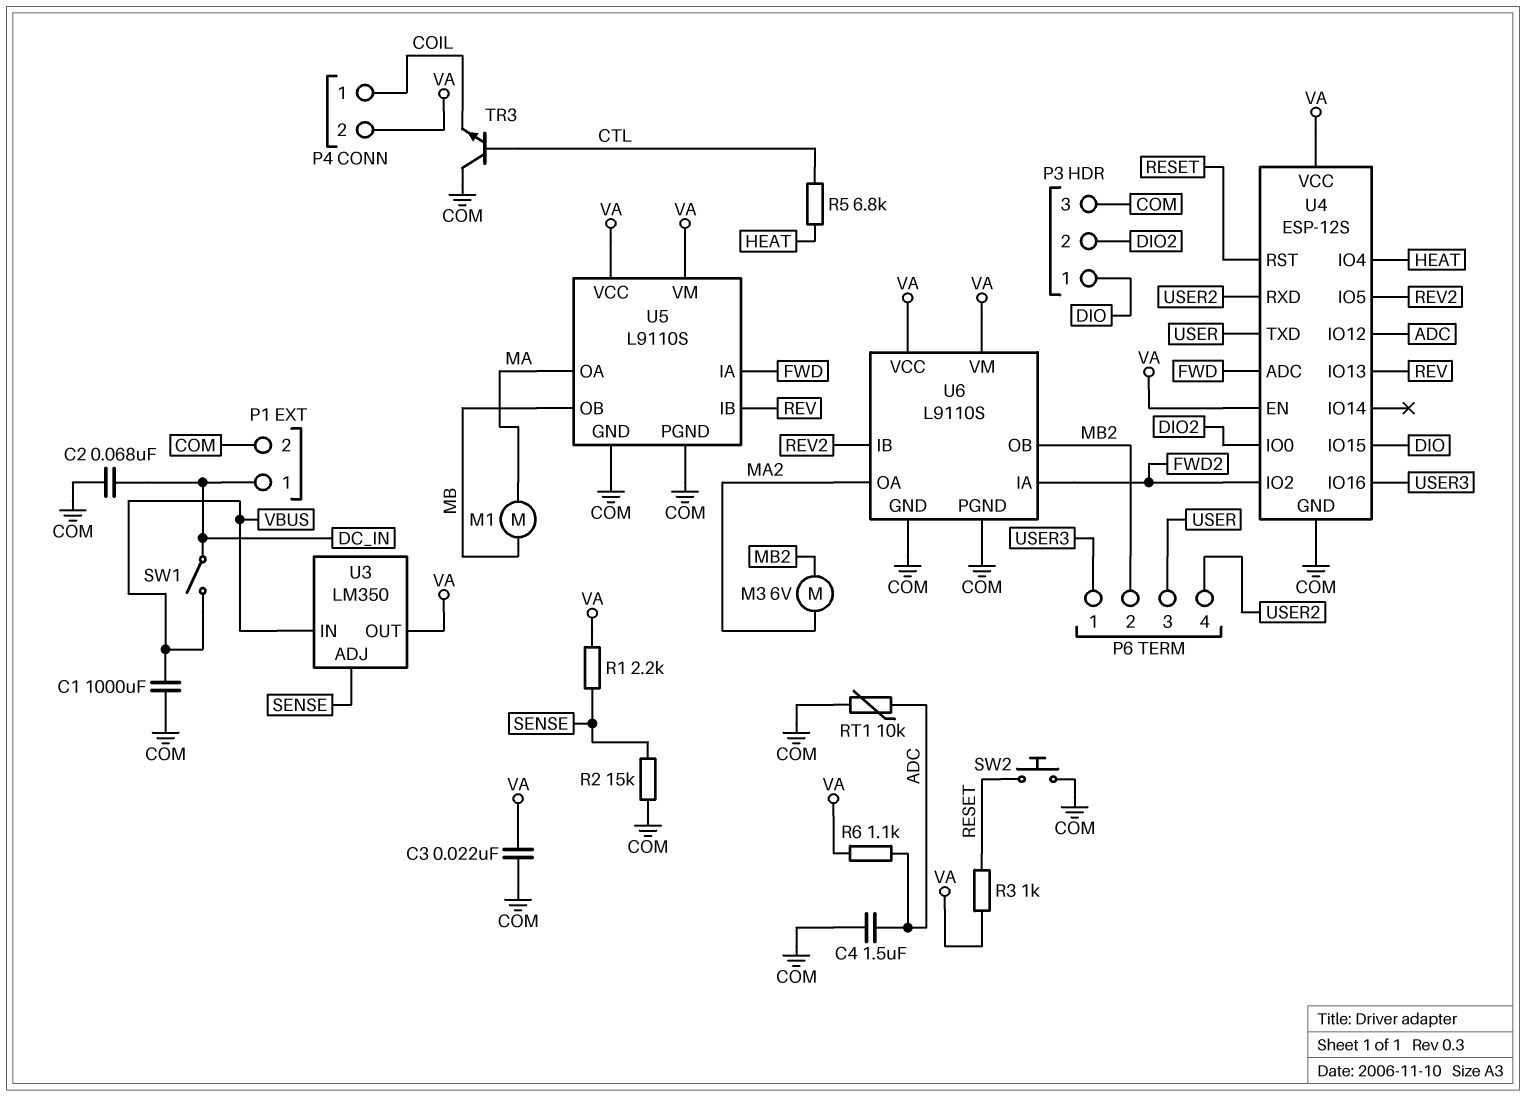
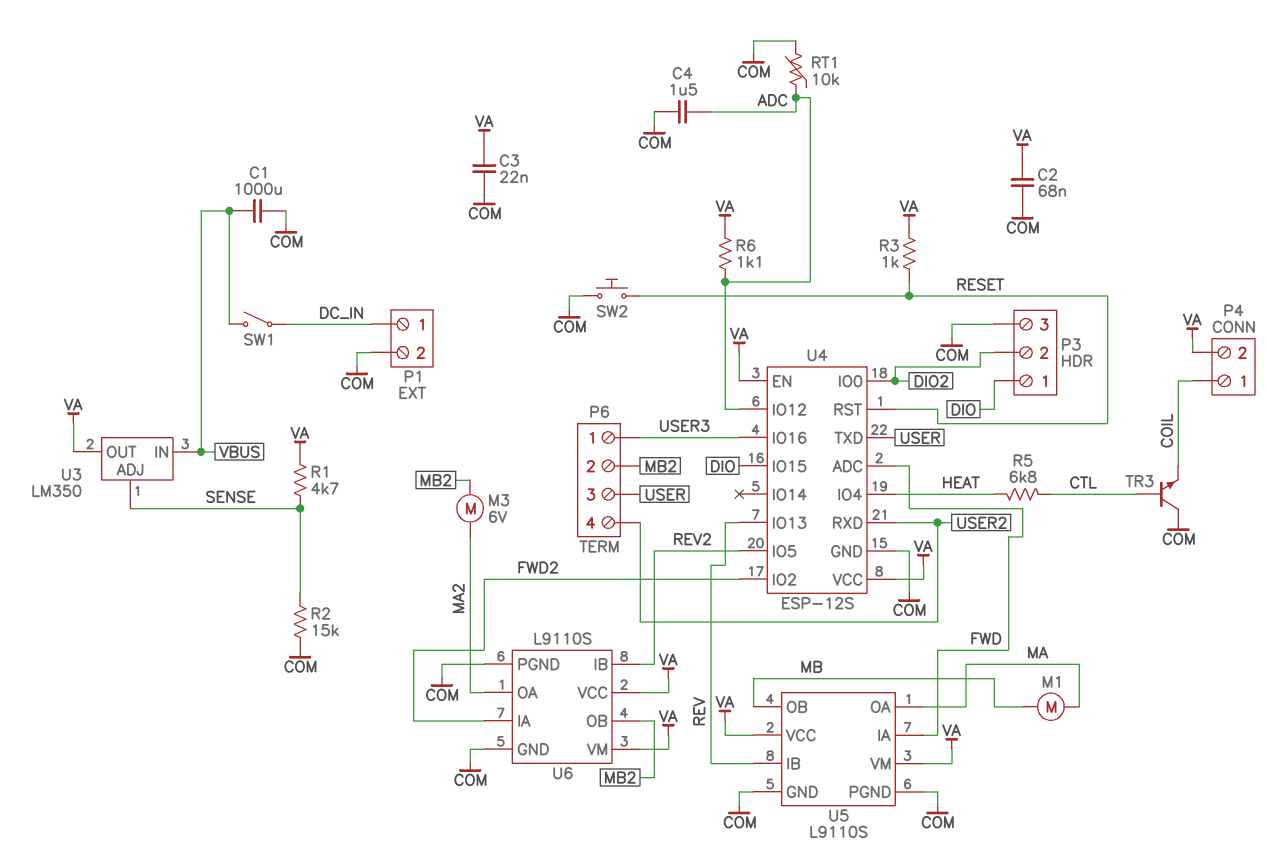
C2: 68nF (COM, DC_IN) -> 68nF (COM, VA)
R1: 2.2k (SENSE, VA) -> 4.7k (SENSE, VA)

